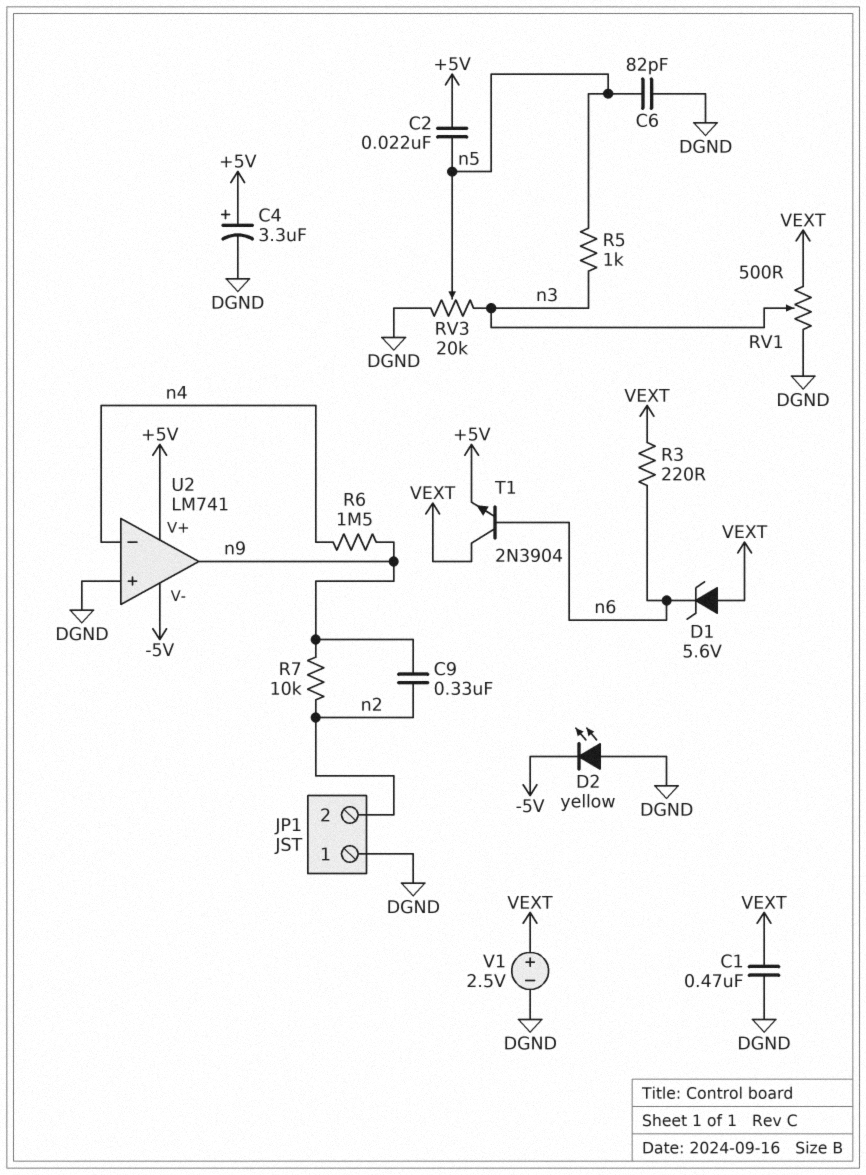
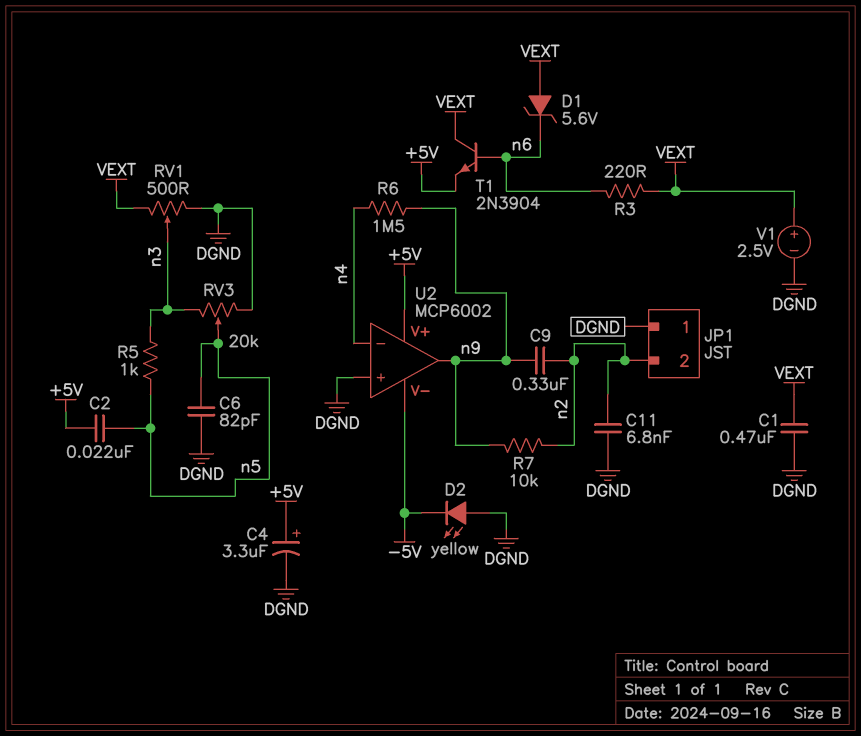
C11: none -> 6.8nF (DGND, n2)
U2: LM741 -> MCP6002

